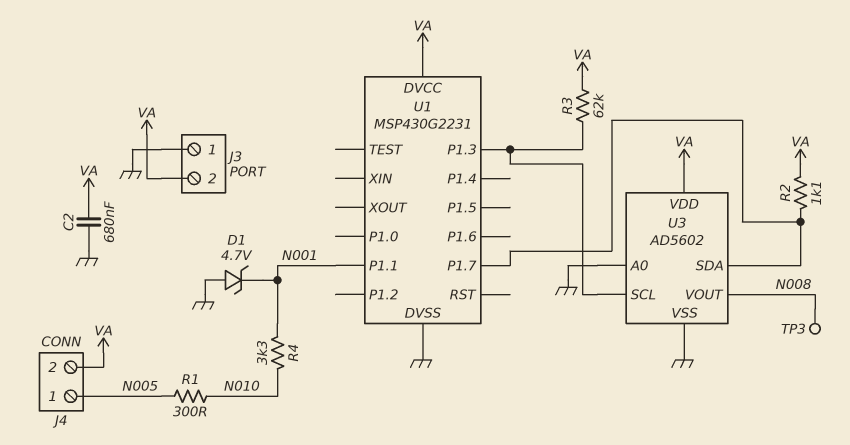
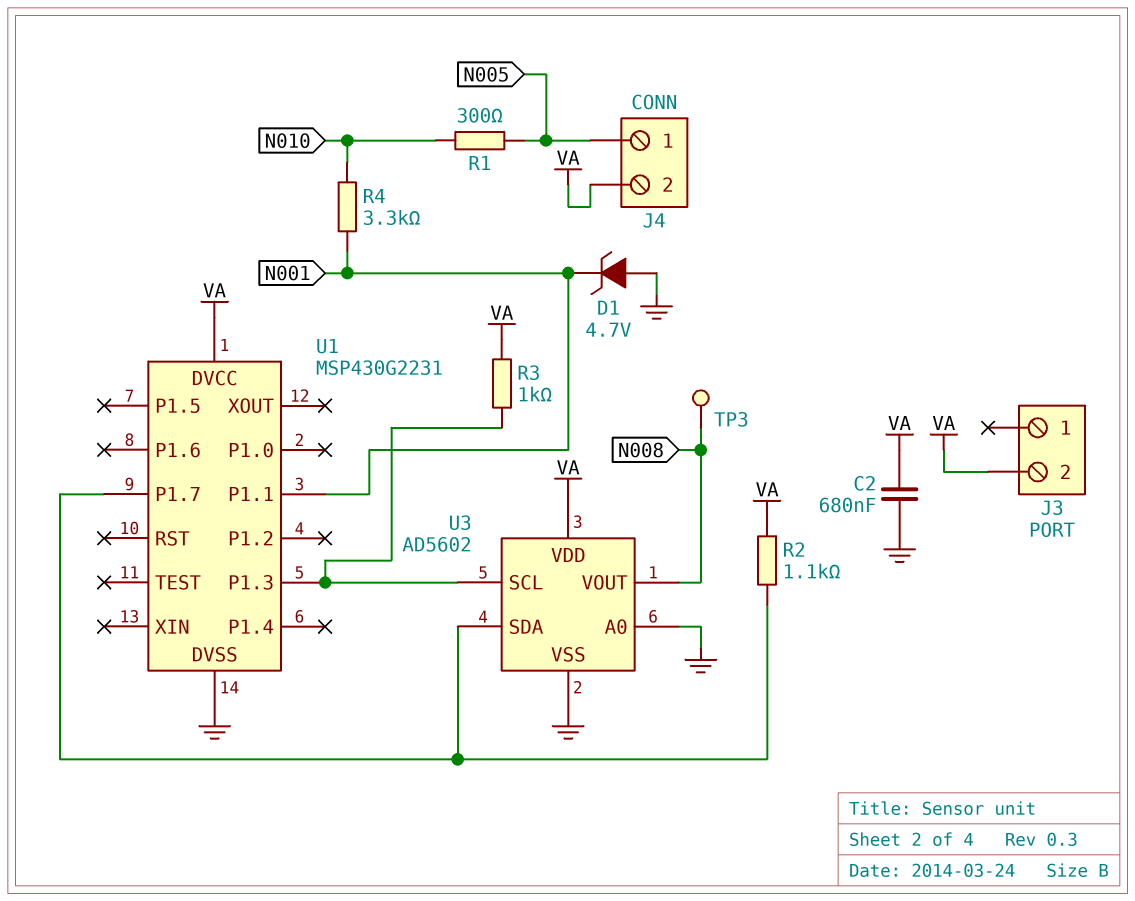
J3 pin 1: GND -> none
R3: 62k (U1/P1.3, VA) -> 1k (U1/P1.3, VA)

